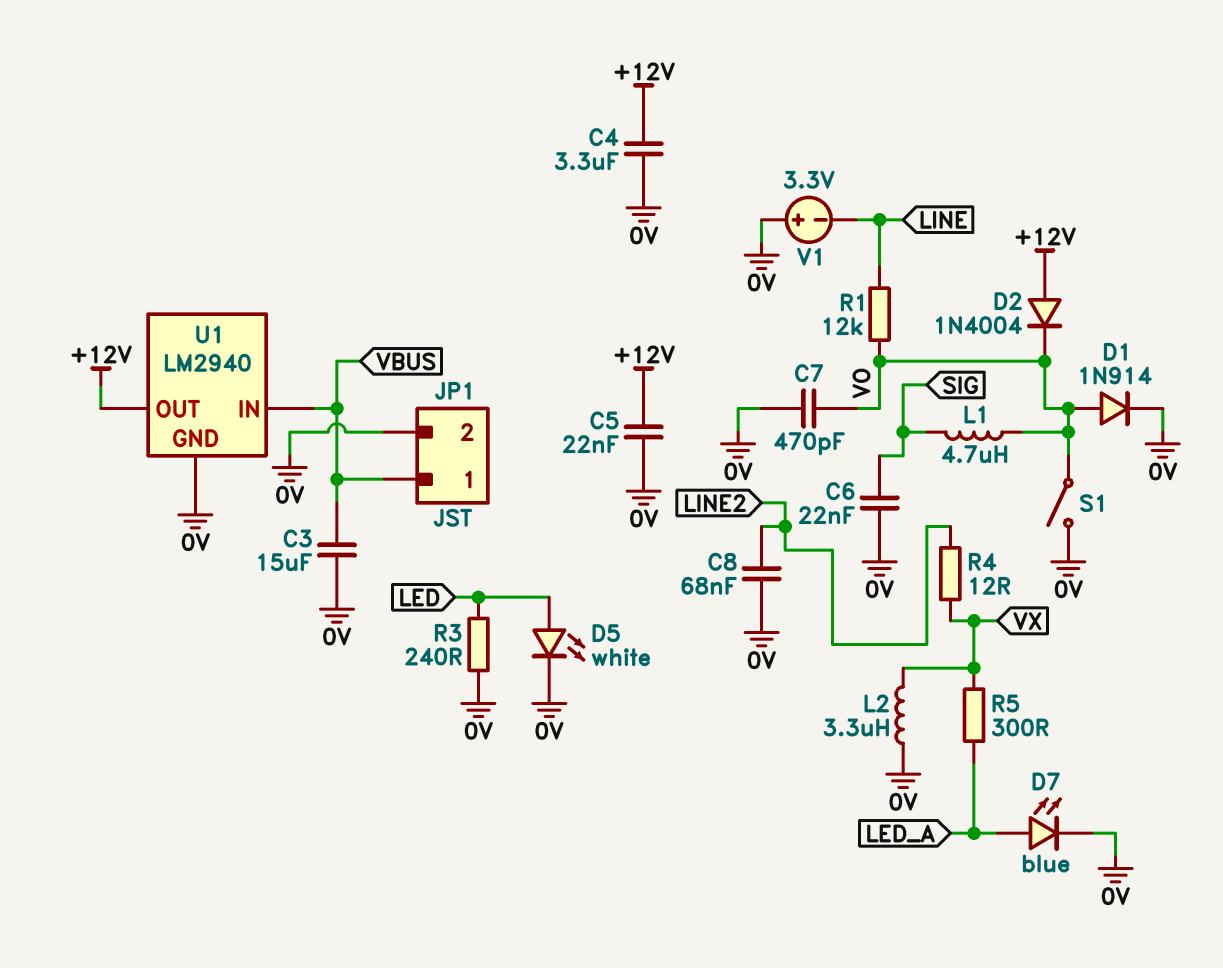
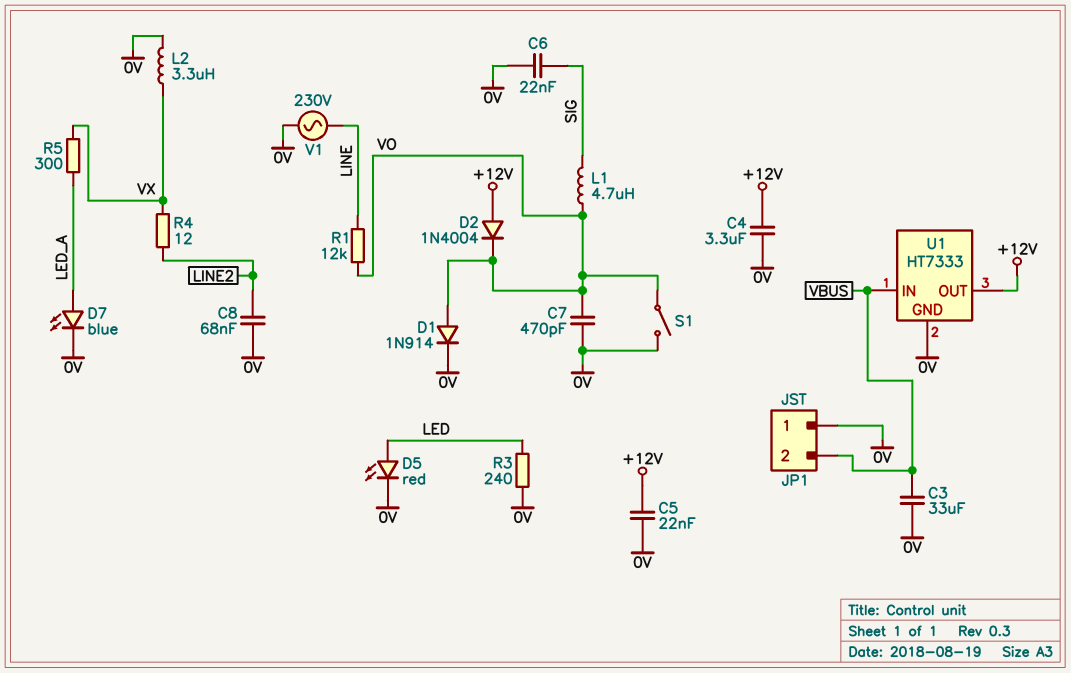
C3: 15uF (0V, VBUS) -> 33uF (0V, VBUS)
D5: LED white (A LED, K 0V) -> LED red (A LED, K 0V)
JP1 pin 1: VBUS -> 0V
JP1 pin 2: 0V -> VBUS
U1: LM2940 -> HT7333
V1: 3.3V (plus 0V, minus LINE) -> AC 230V (0V, LINE)

